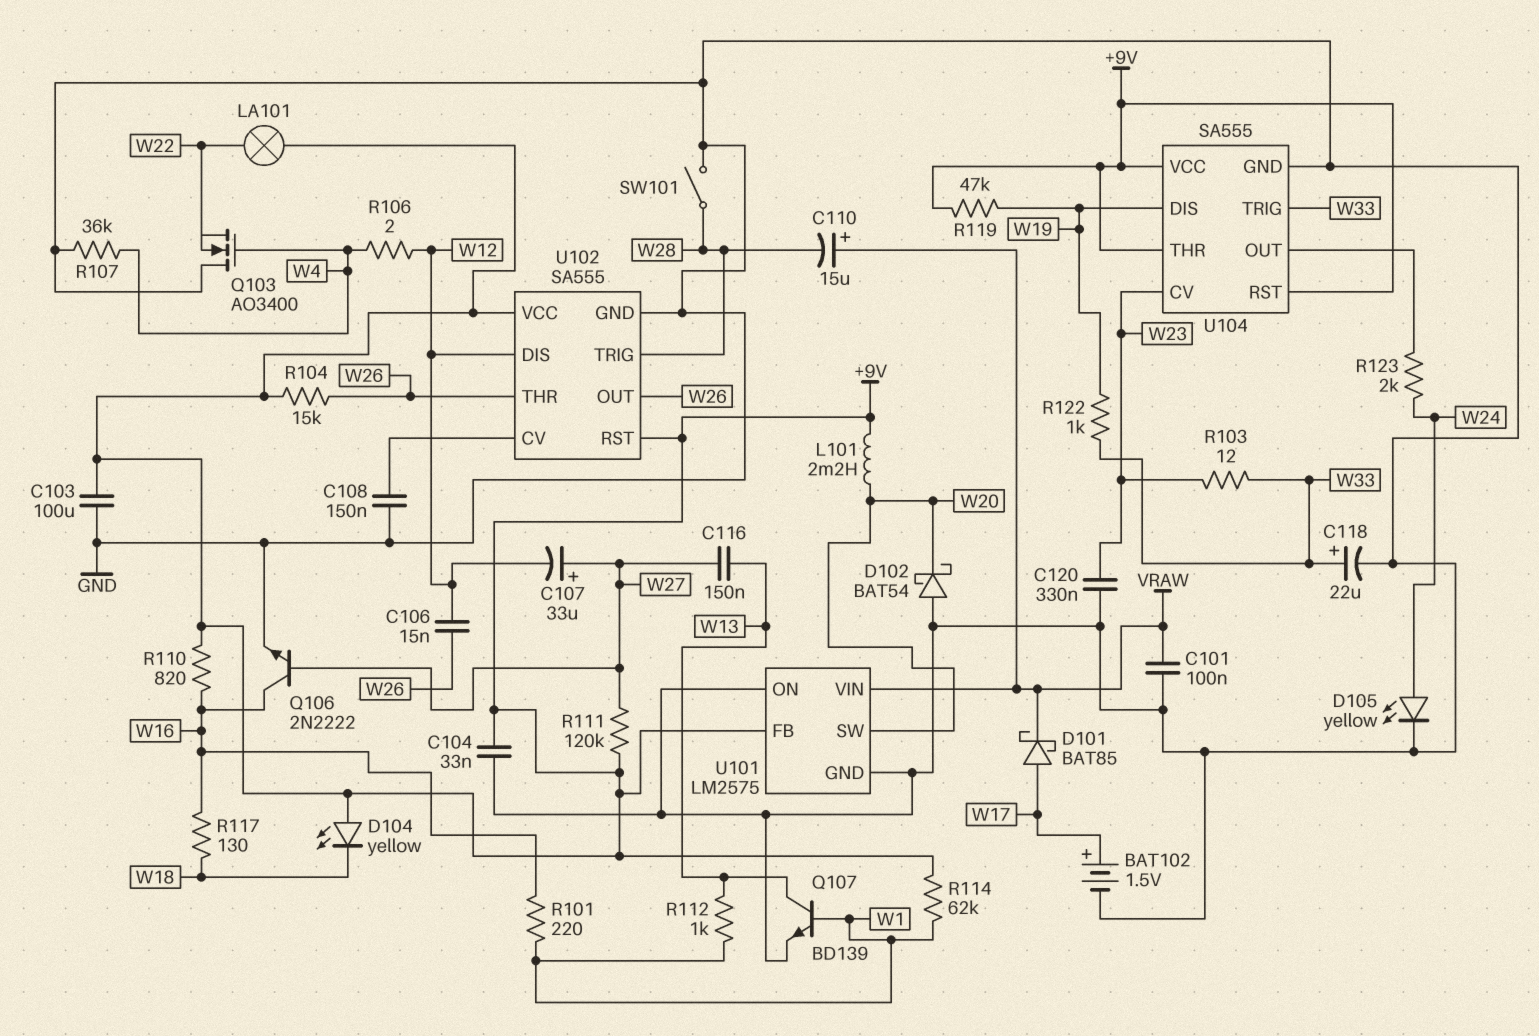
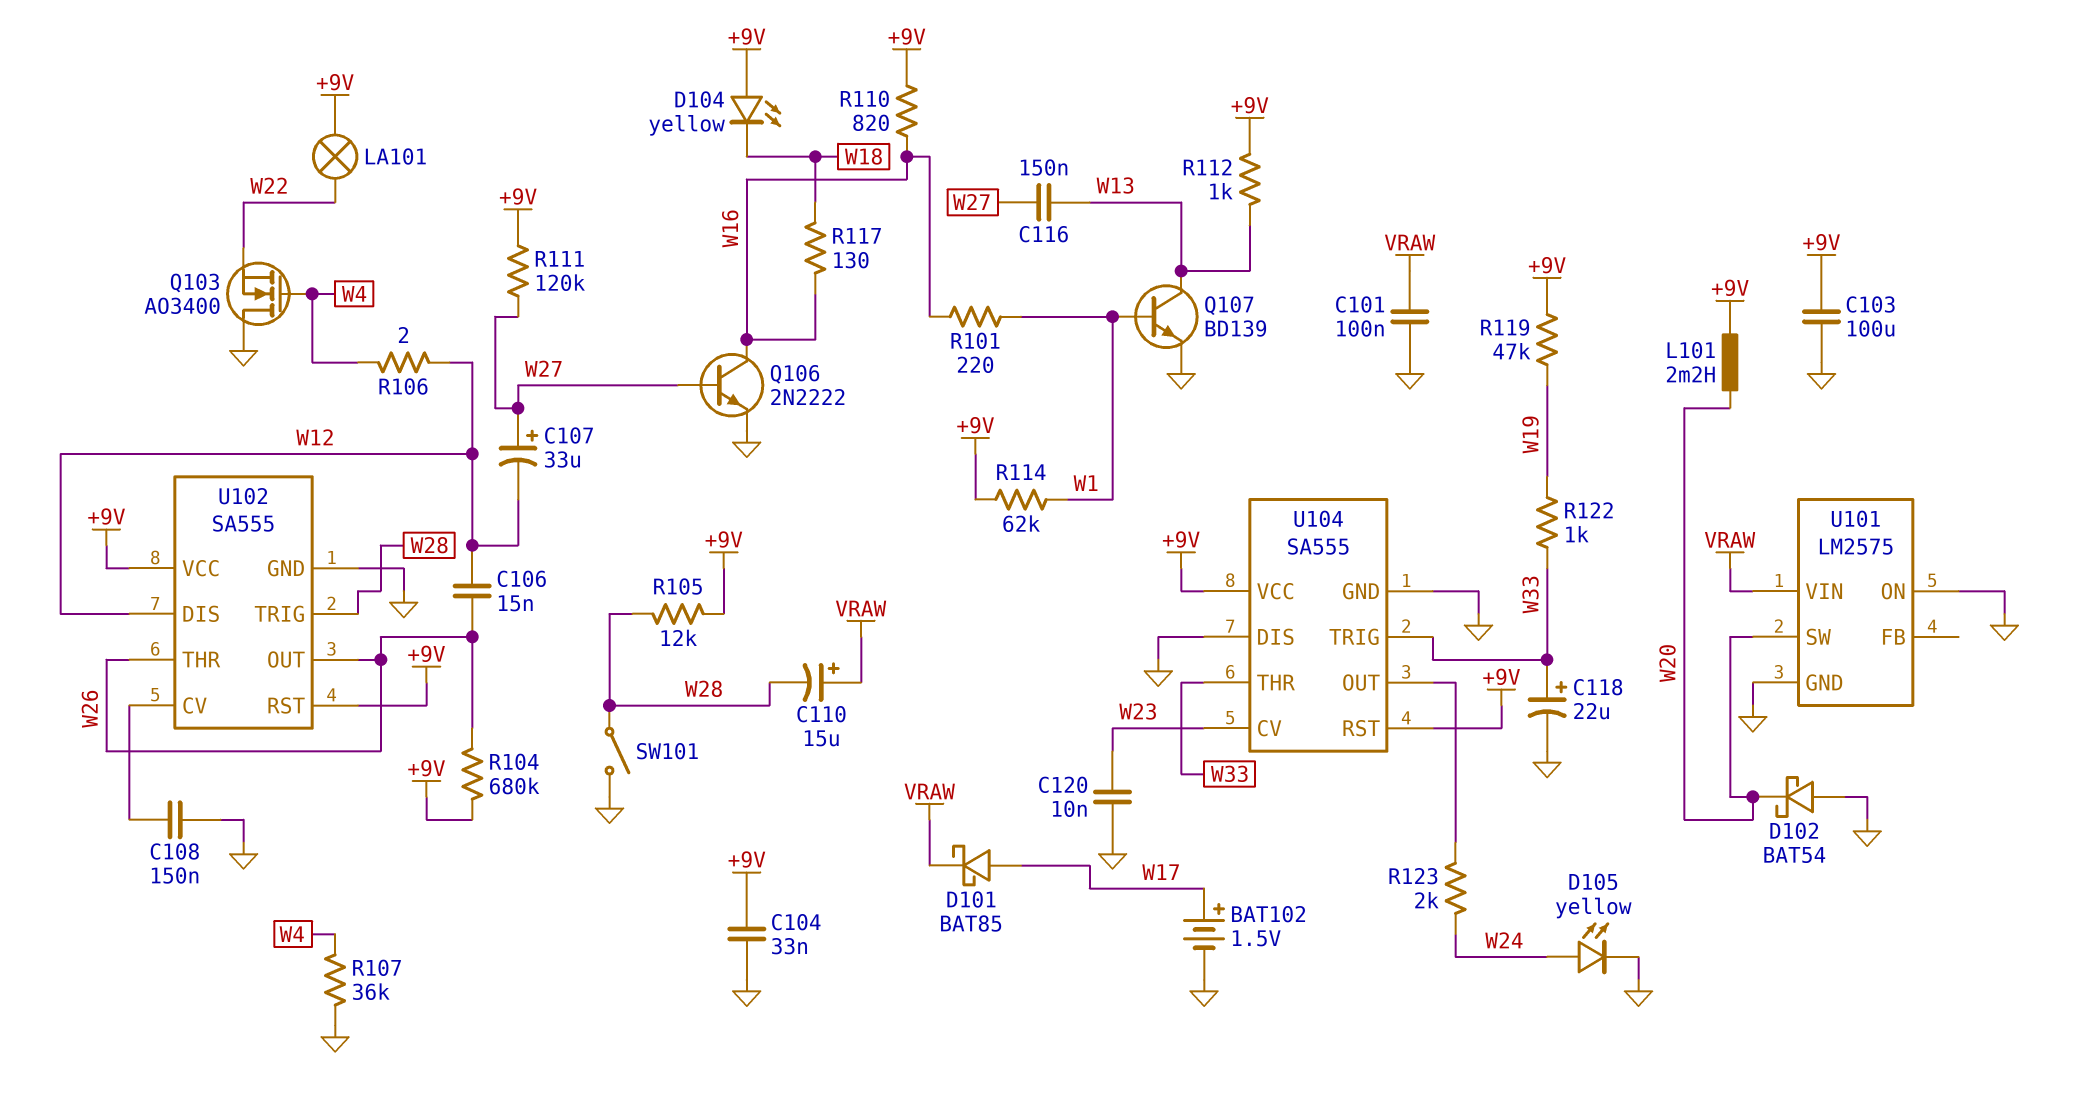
C120: 330nF (GND, W23) -> 10nF (GND, W23)
R103: 12 (W23, W33) -> none
R104: 15k (+9V, W26) -> 680k (+9V, W26)
R105: none -> 12k (+9V, W28)
R112: 1k (W1, W13) -> 1k (+9V, W13)
U101 pin FB: +9V -> none
U104 pin DIS: W19 -> GND
U104 pin THR: +9V -> W33

